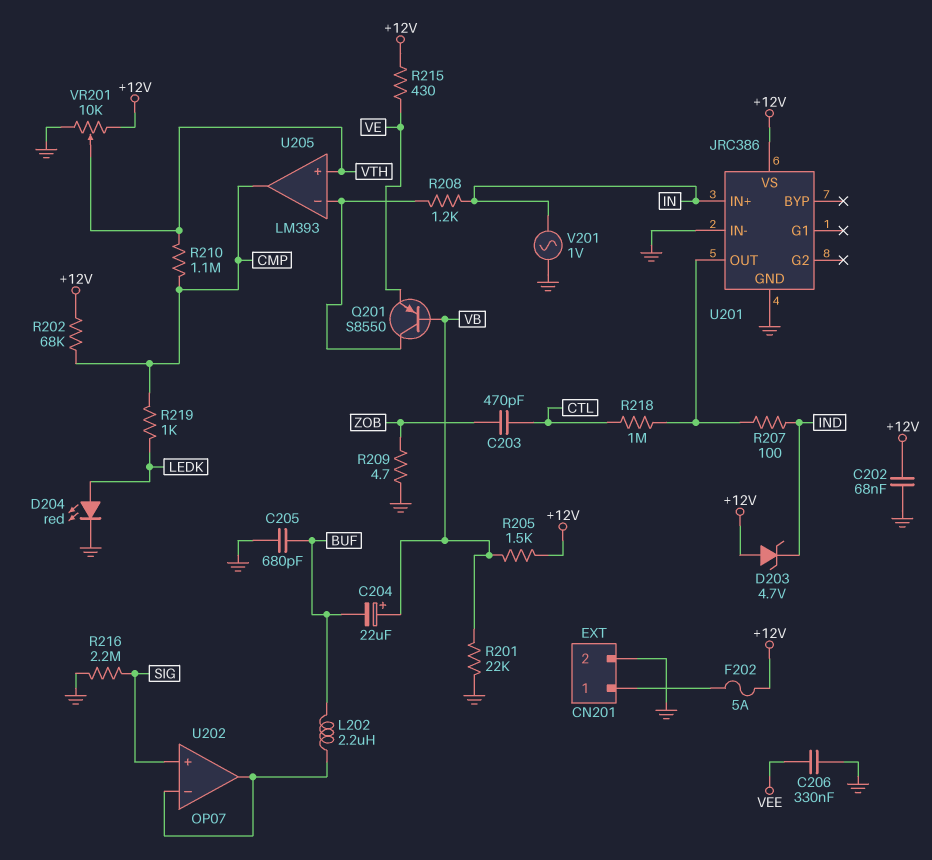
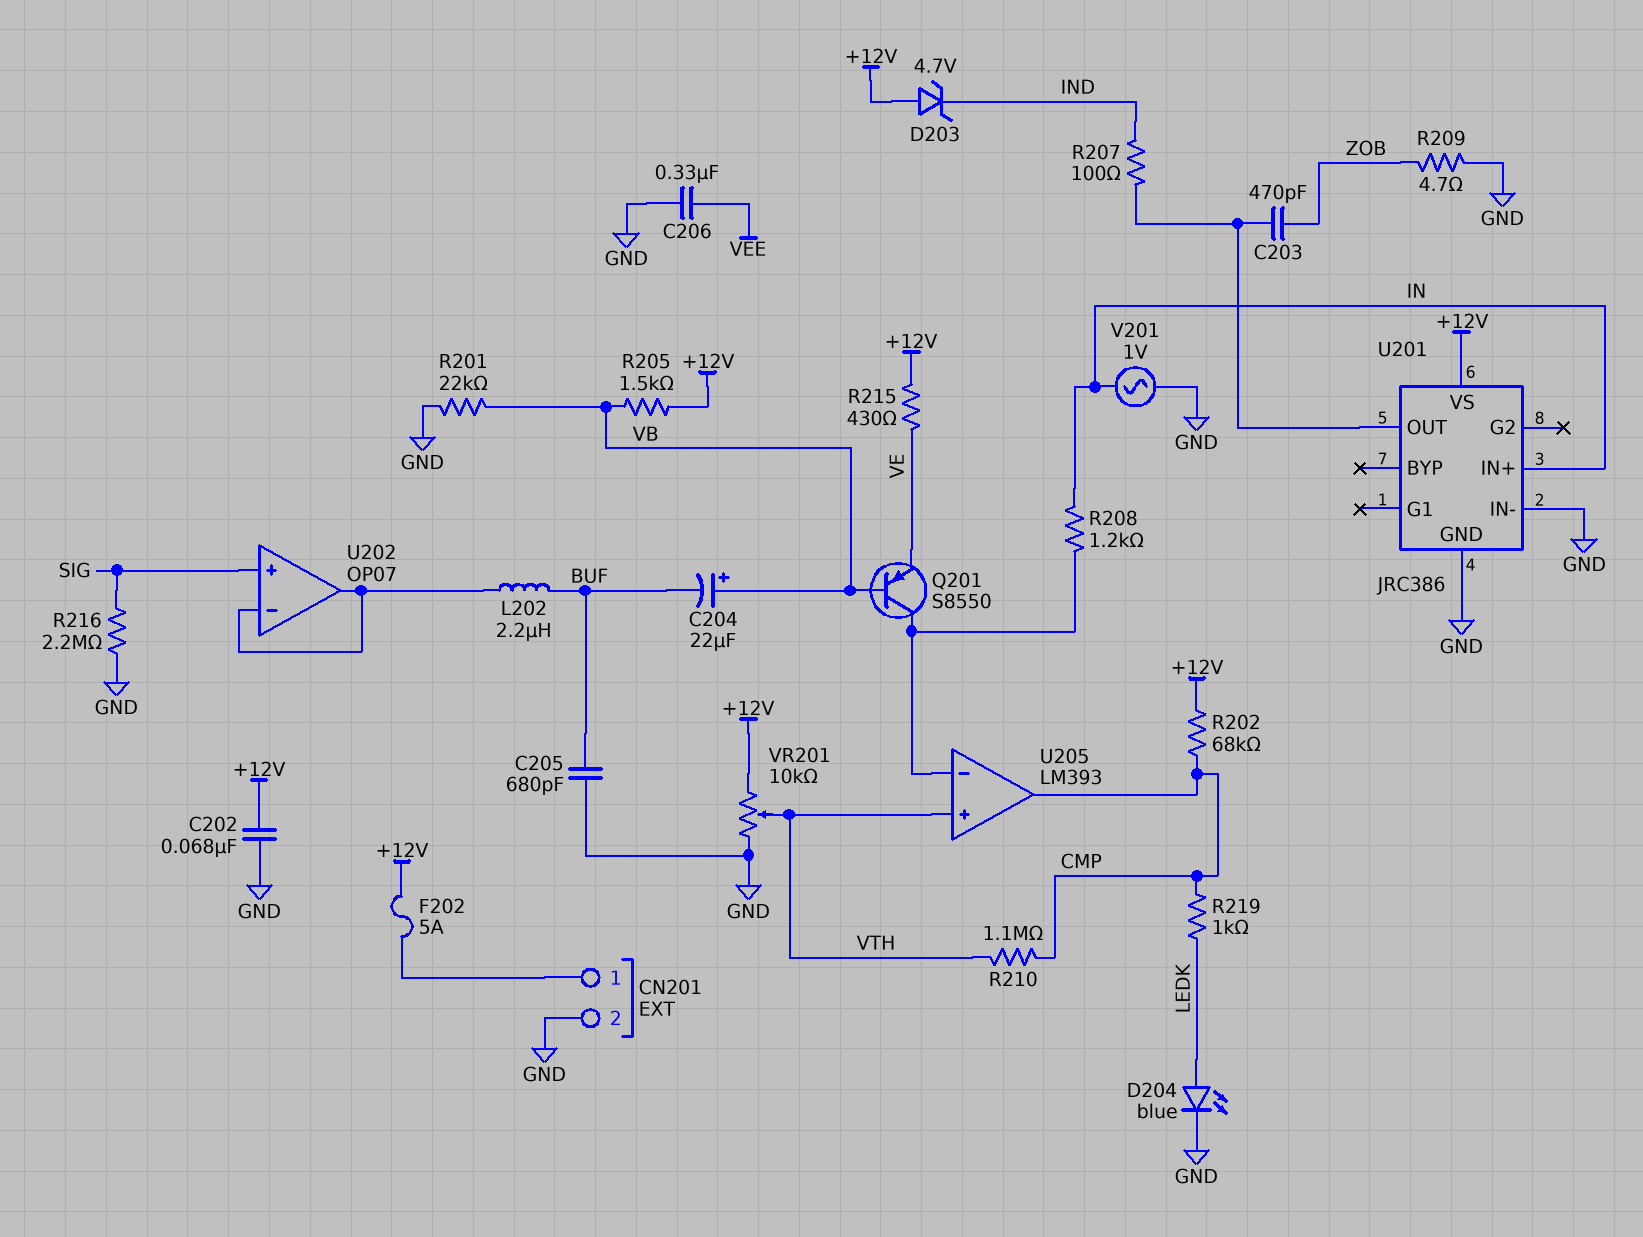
C203: 470pF (CTL, ZOB) -> 470pF (U201/OUT, ZOB)
D204: LED red (A LEDK, K GND) -> LED blue (A LEDK, K GND)
R218: 1M (CTL, U201/OUT) -> none

